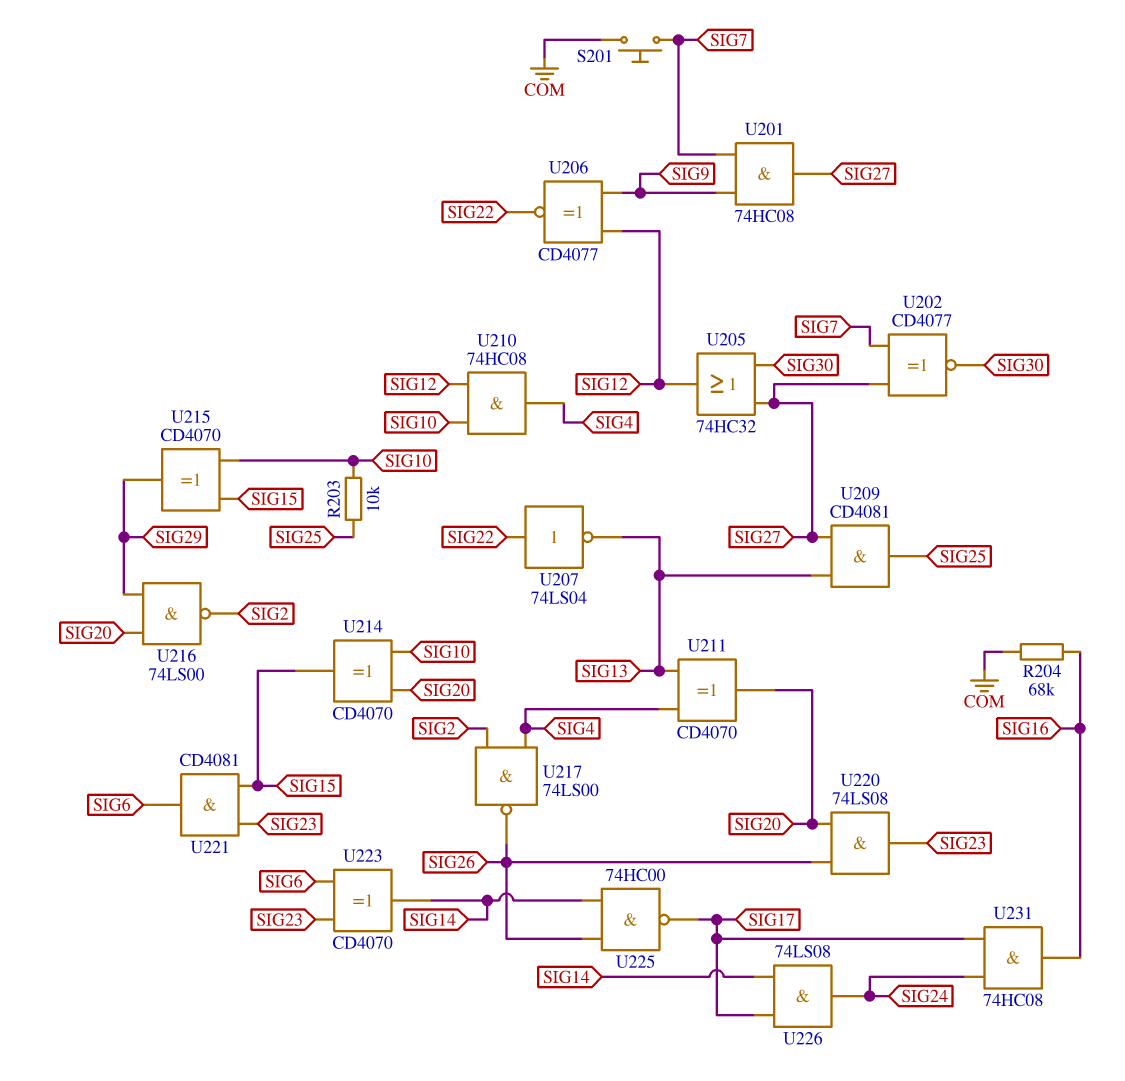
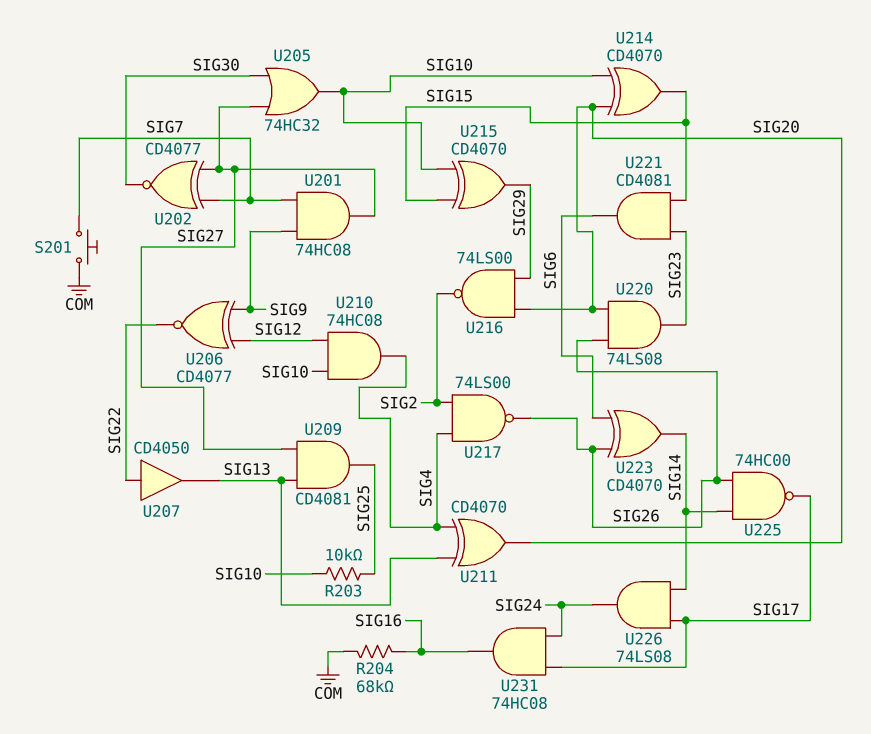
U205: OR 74HC32 (in SIG27, in SIG30, out SIG12) -> OR 74HC32 (in SIG27, in SIG30, out SIG10)
U207: NOT 74LS04 (in SIG22, out SIG13) -> buffer CD4050 (in SIG22, out SIG13)
U223: XOR CD4070 (in SIG6, in SIG23, out SIG14) -> XOR CD4070 (in SIG6, in SIG26, out SIG14)

